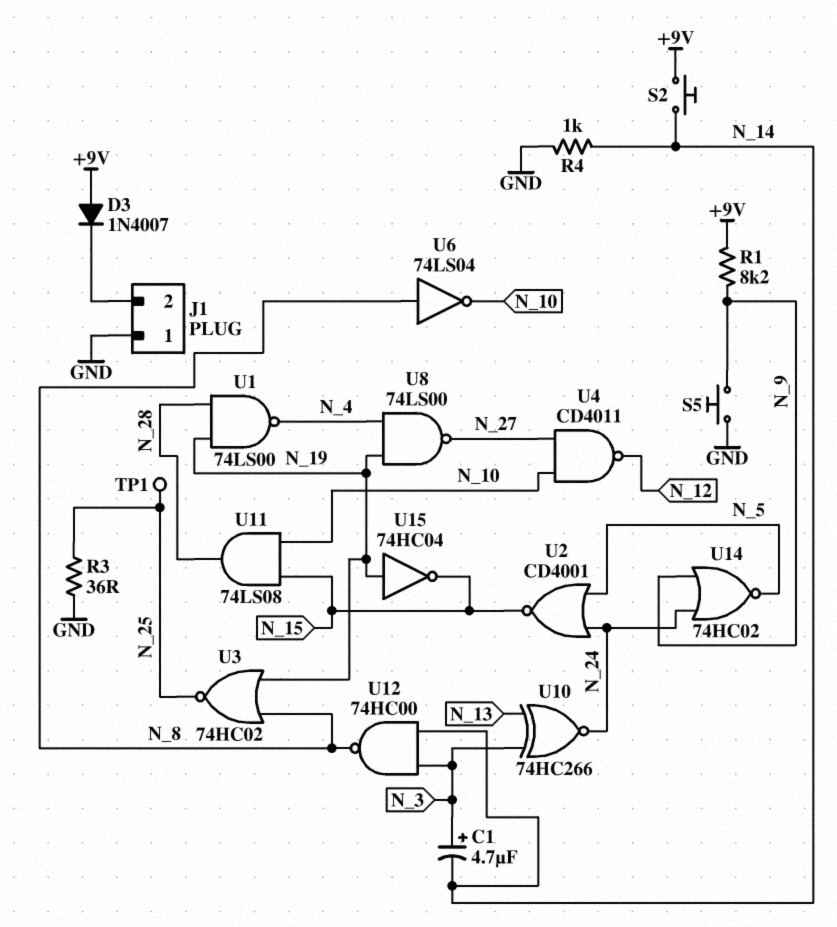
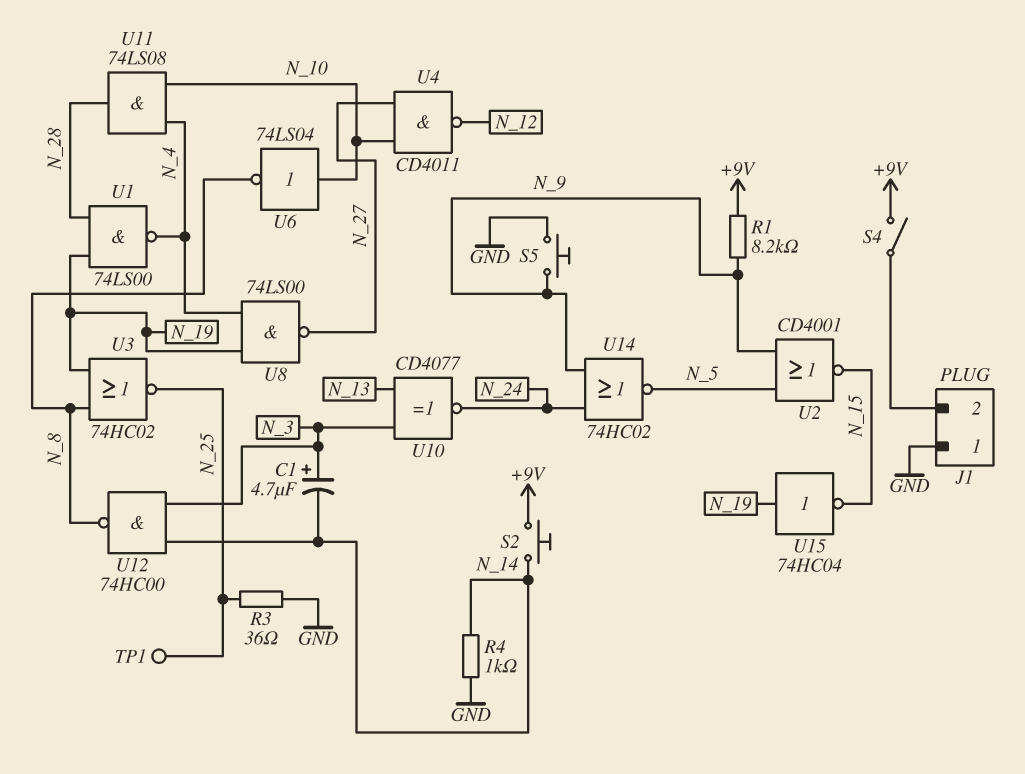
D3: diode 1N4007 (A +9V, K J1/2) -> none
S4: none -> switch (+9V, J1/2)
U2: NOR CD4001 (in N_5, in N_24, out N_15) -> NOR CD4001 (in N_5, in N_9, out N_15)
U6: NOT 74LS04 (in N_8, out N_10) -> NOT 74LS04 (in N_10, out N_8)
U10: XNOR 74HC266 (in N_3, in N_13, out N_24) -> XNOR CD4077 (in N_3, in N_13, out N_24)
U11: AND 74LS08 (in N_10, in N_15, out N_28) -> AND 74LS08 (in N_4, in N_10, out N_28)

